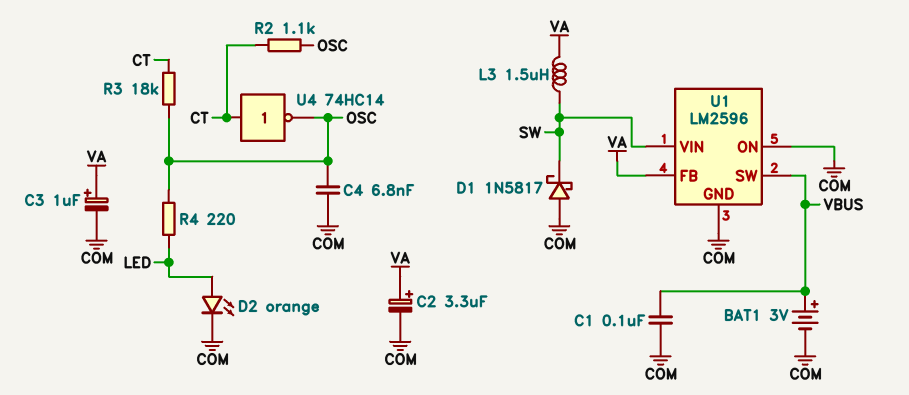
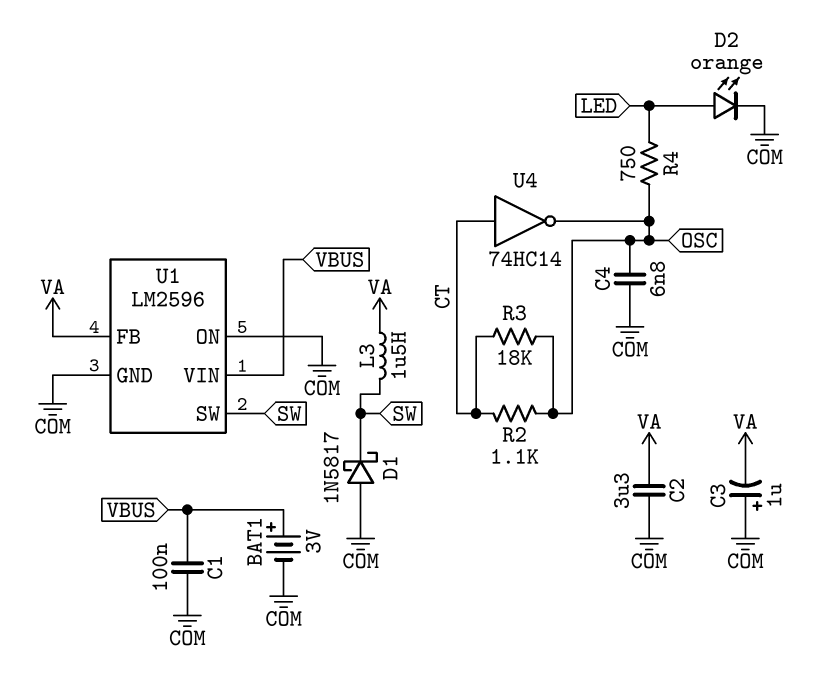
C2: 3.3uF (plus VA, minus COM) -> 3.3uF (COM, VA)
C3: 1uF (plus VA, minus COM) -> 1uF (plus COM, minus VA)
R4: 220 (LED, OSC) -> 750 (LED, OSC)
U1 pin SW: VBUS -> SW
U1 pin VIN: SW -> VBUS

